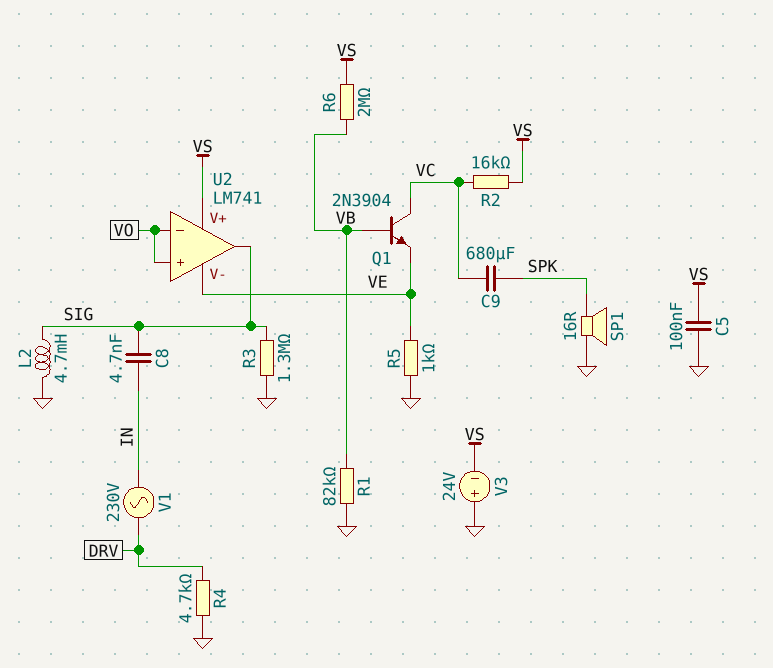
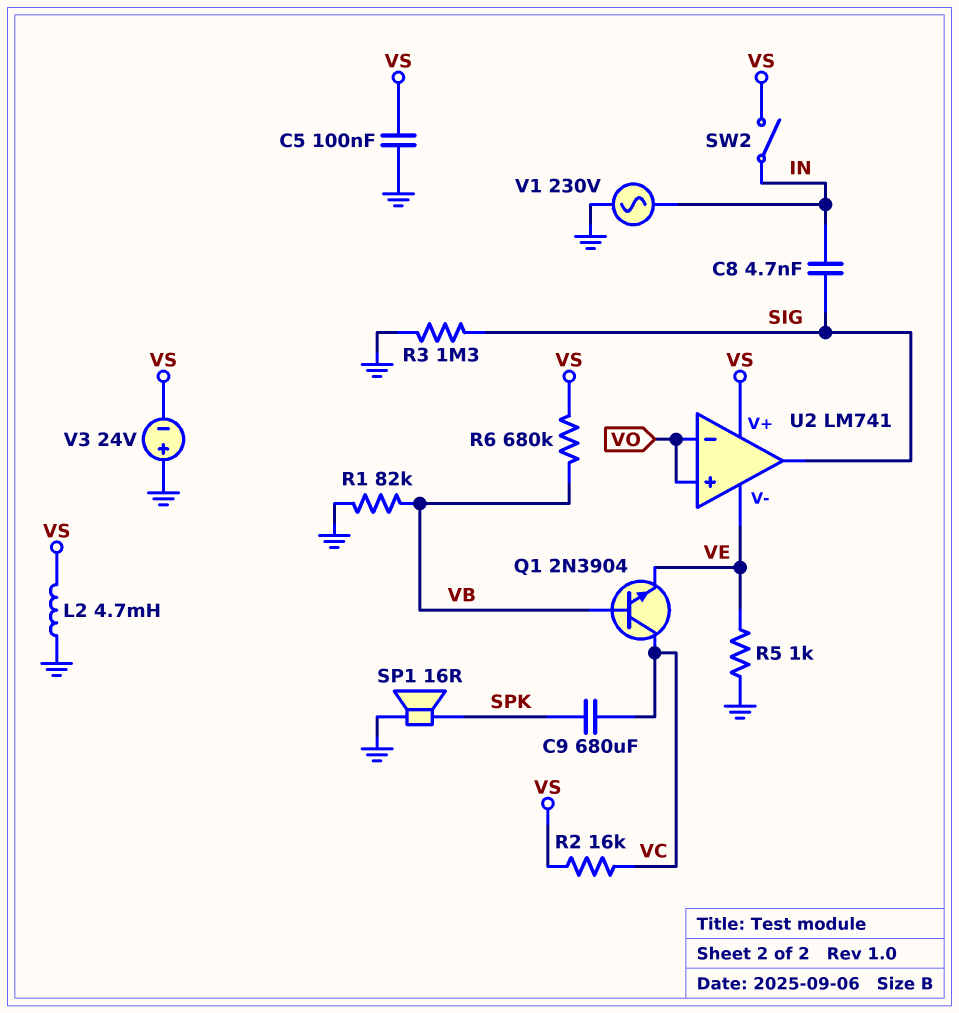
L2: 4.7mH (GND, SIG) -> 4.7mH (GND, VS)
R4: 4.7k (DRV, GND) -> none
R6: 2M (VB, VS) -> 680k (VB, VS)
SW2: none -> switch (IN, VS)
V1: AC 230V (DRV, IN) -> AC 230V (GND, IN)

